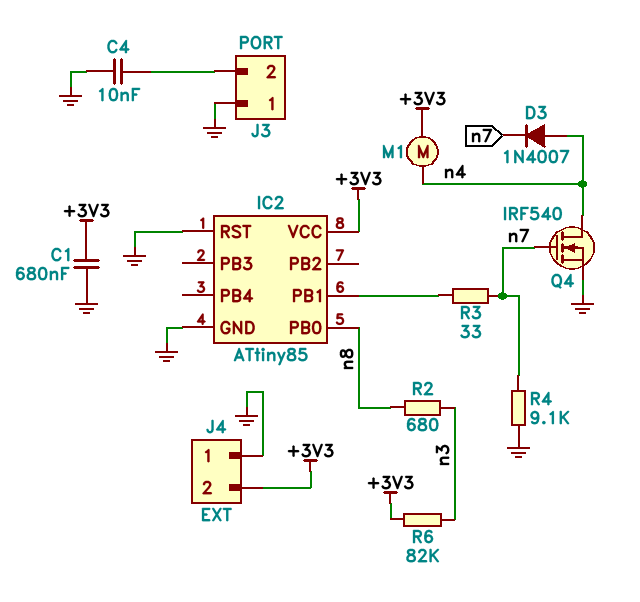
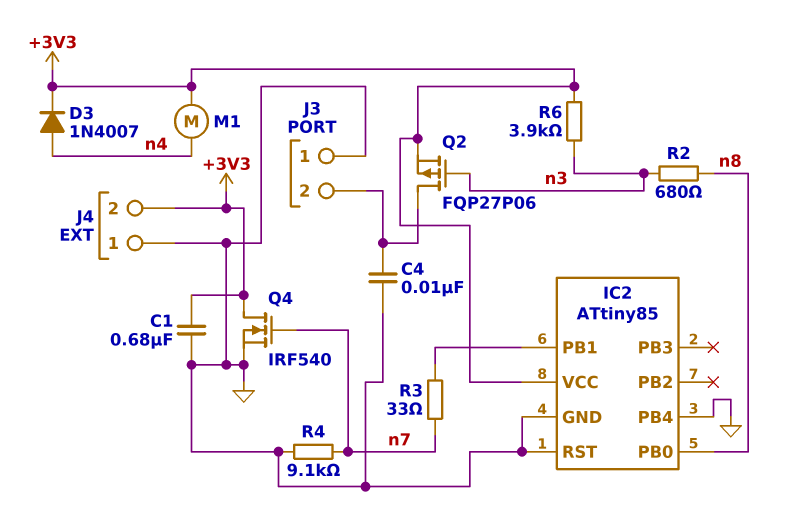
D3: diode 1N4007 (A n4, K n7) -> diode 1N4007 (A n4, K +3V3)
IC2 pin PB4: none -> GND
Q2: none -> PMOS FQP27P06 (G n3, D J3/2, S +3V3)
Q4: NMOS IRF540 (G n7, D n4, S GND) -> NMOS IRF540 (G n7, D +3V3, S GND)
R6: 82k (+3V3, n3) -> 3.9k (+3V3, n3)

